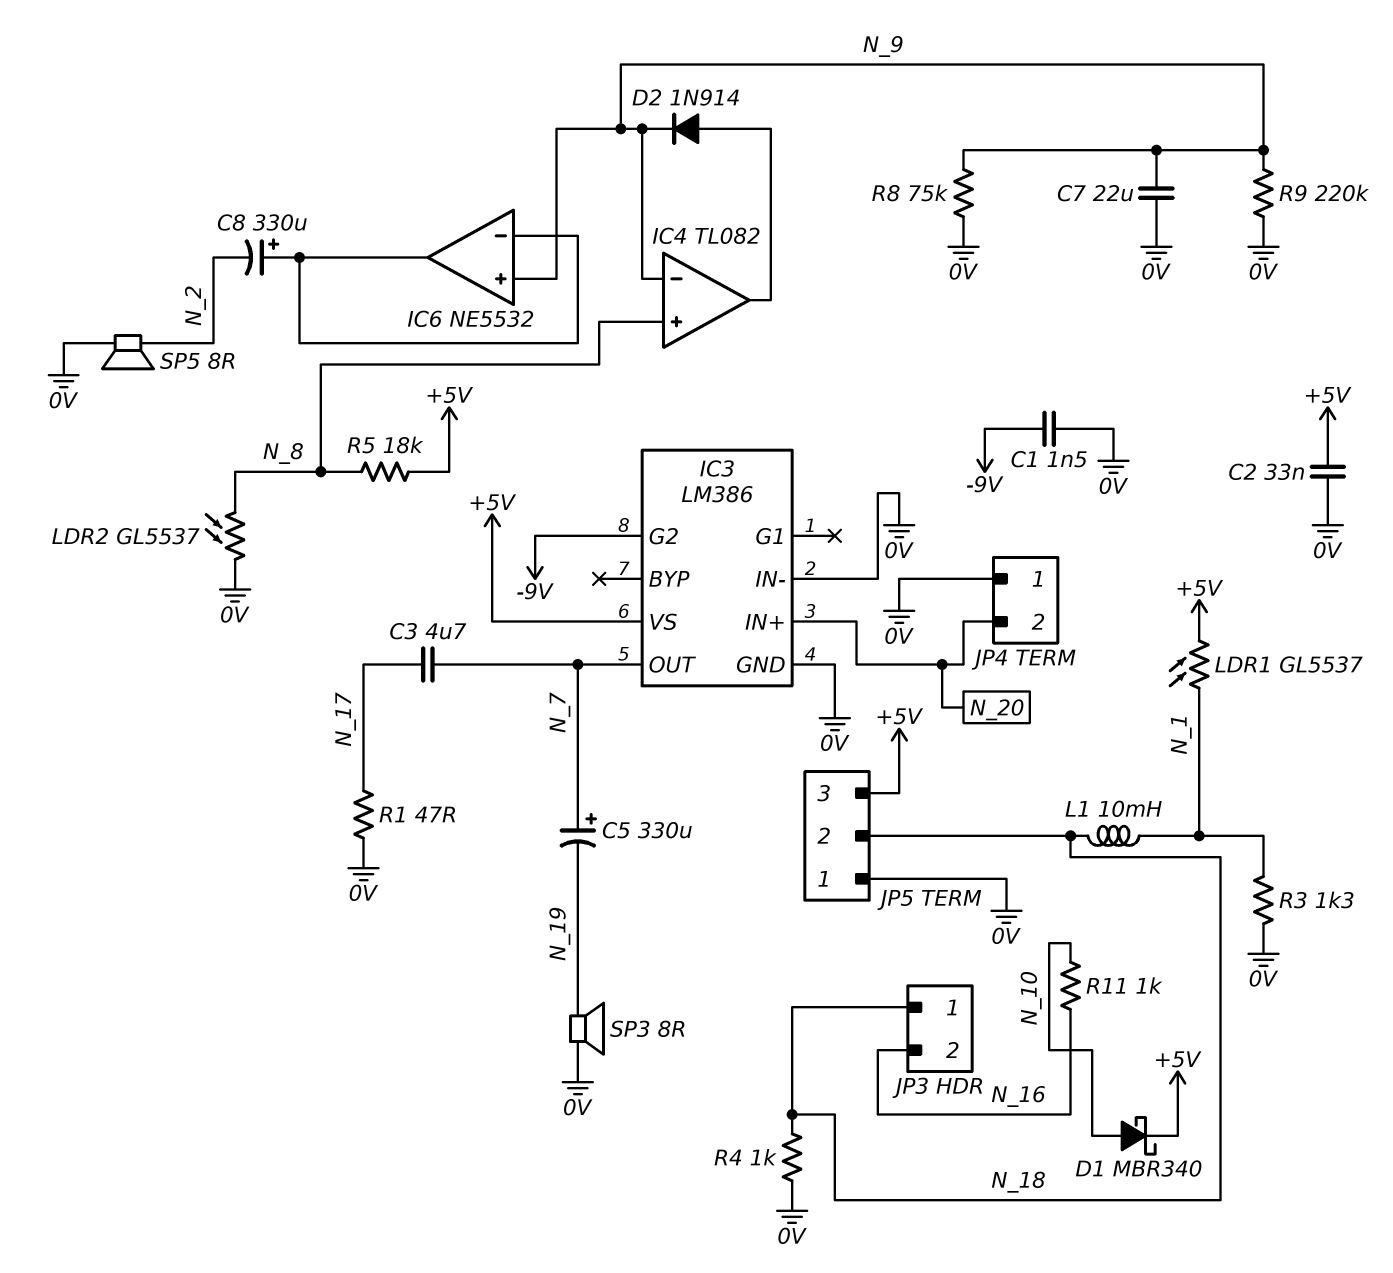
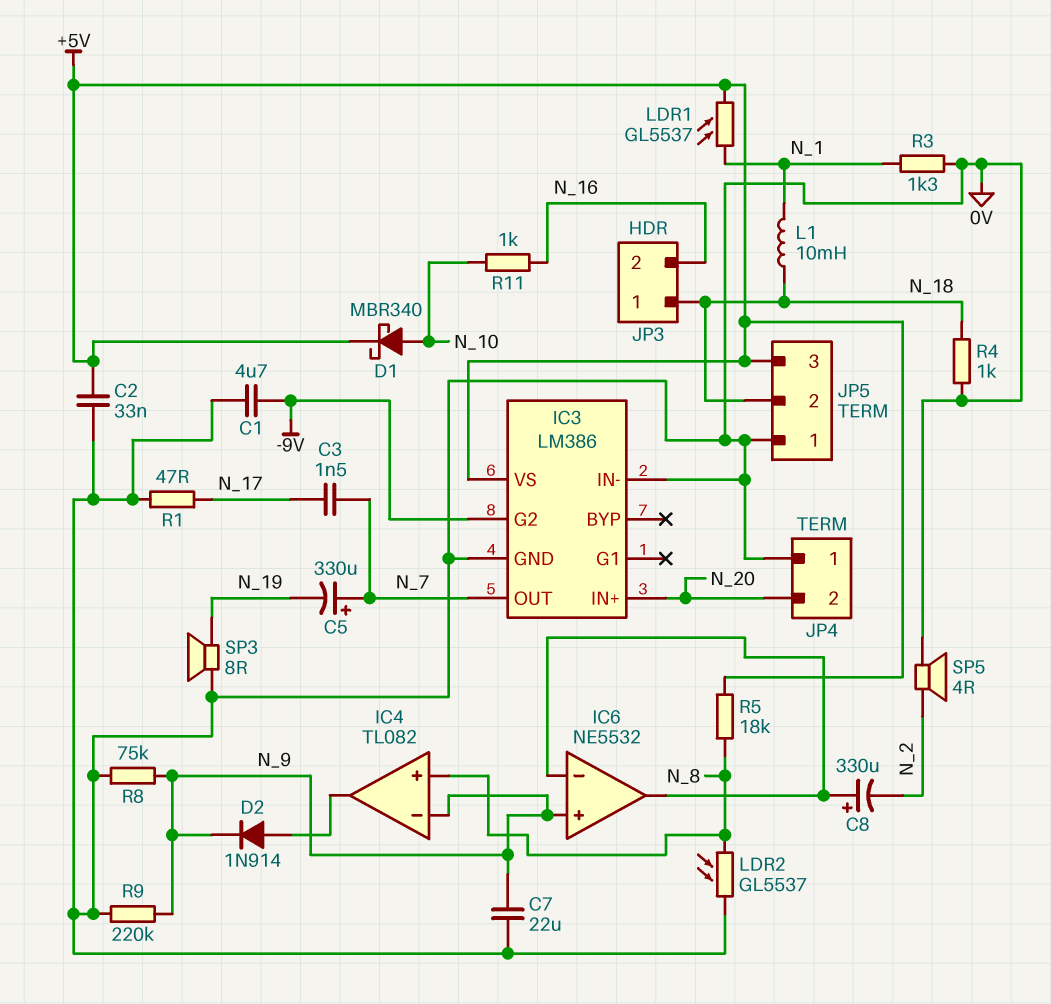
C1: 1.5nF (-9V, 0V) -> 4.7uF (-9V, 0V)
C3: 4.7uF (N_7, N_17) -> 1.5nF (N_7, N_17)
SP5: speaker 8R (0V, N_2) -> speaker 4R (0V, N_2)

